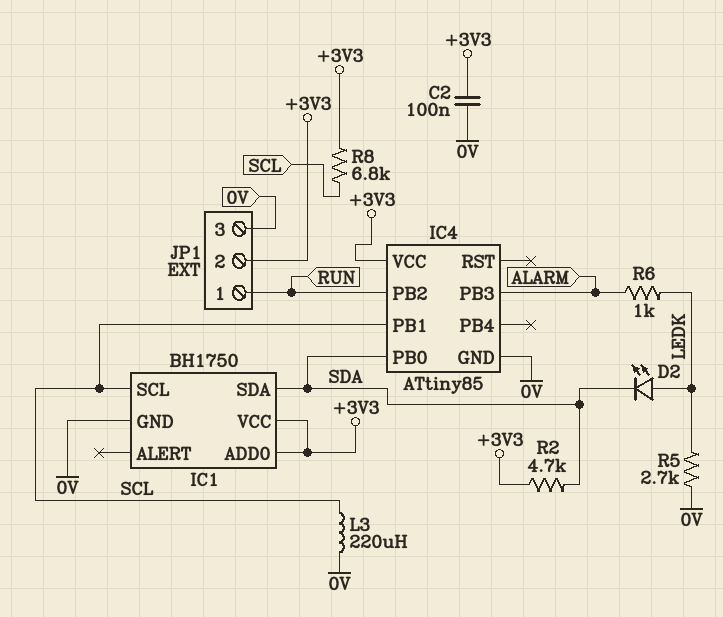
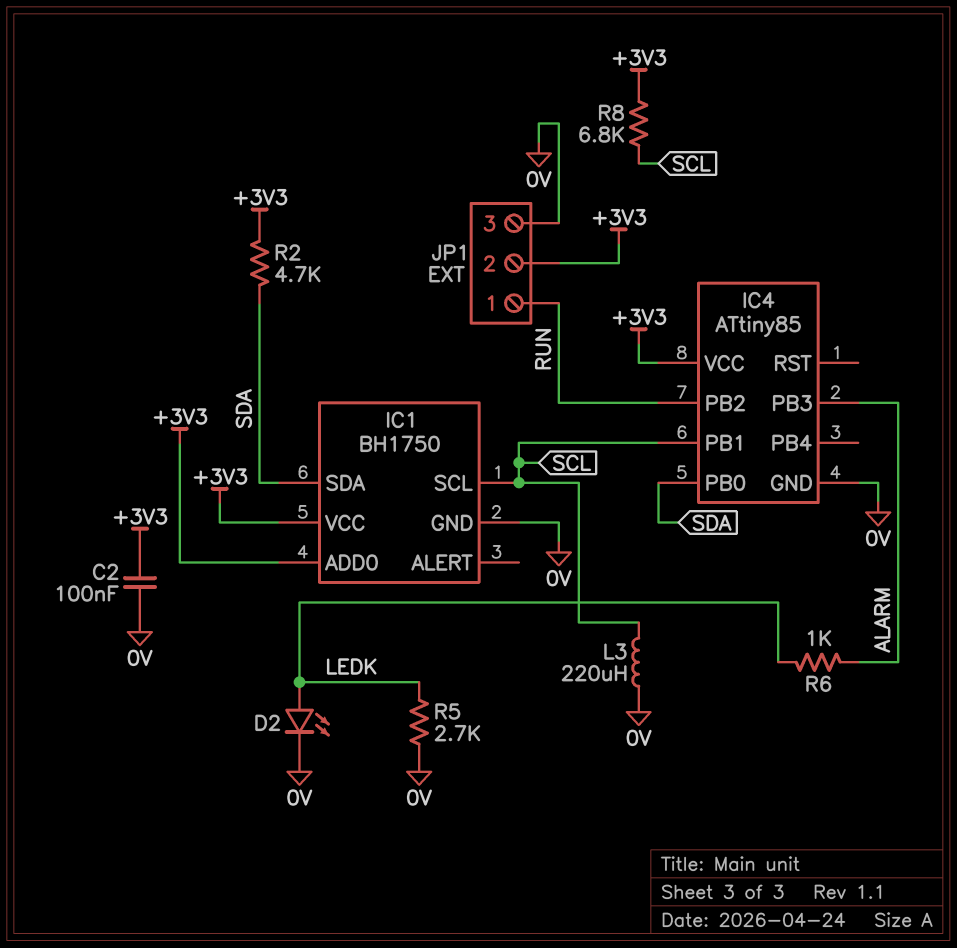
D2: LED (A LEDK, K SDA) -> LED (A LEDK, K 0V)

